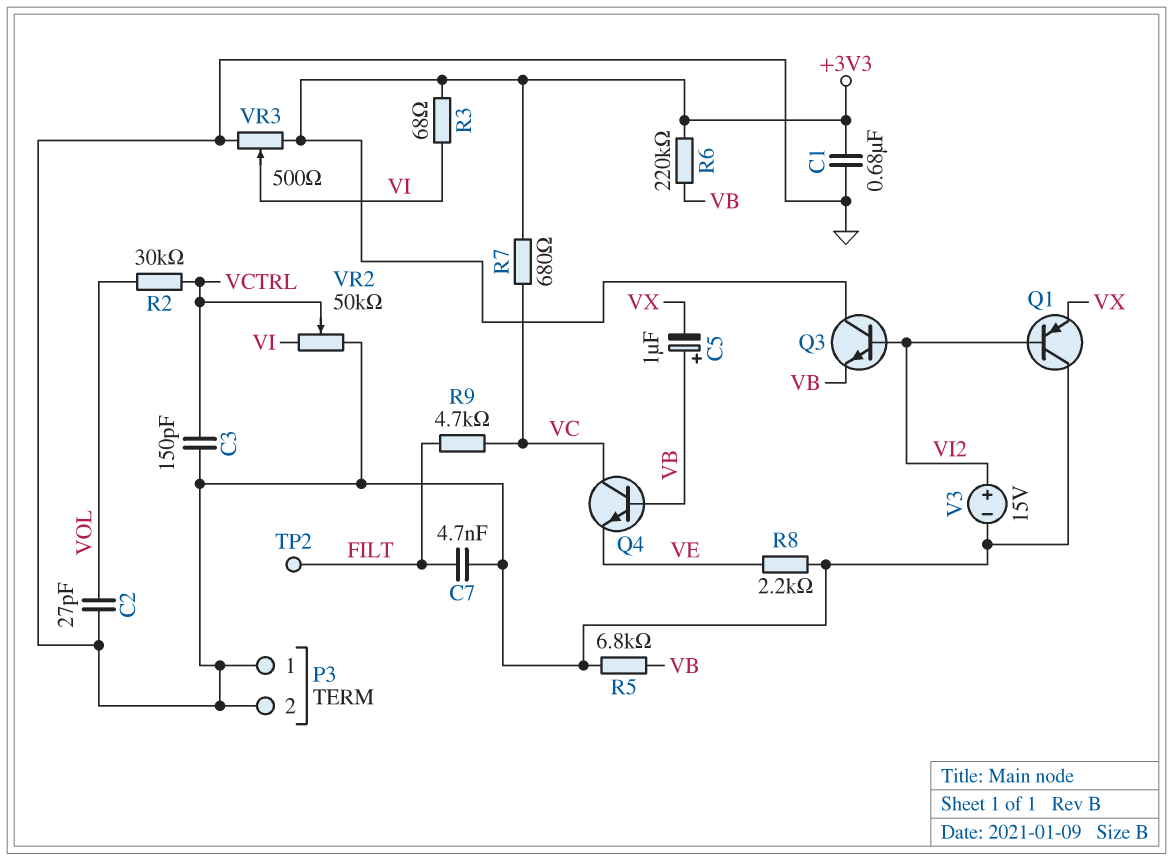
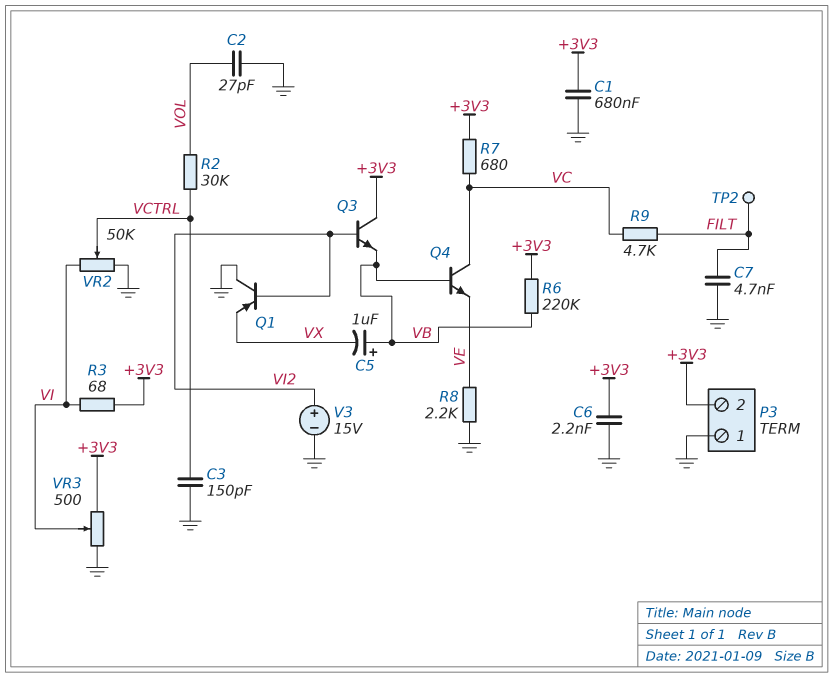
C6: none -> 2.2nF (+3V3, GND)
P3 pin 2: GND -> +3V3
R5: 6.8k (GND, VB) -> none

